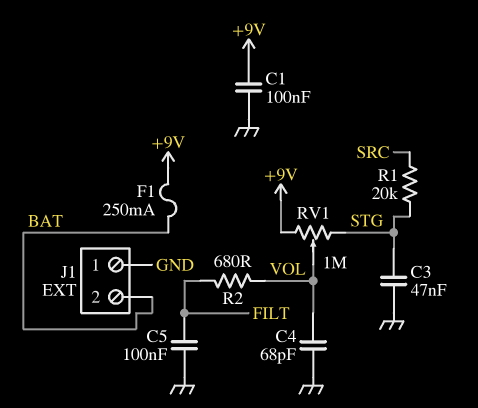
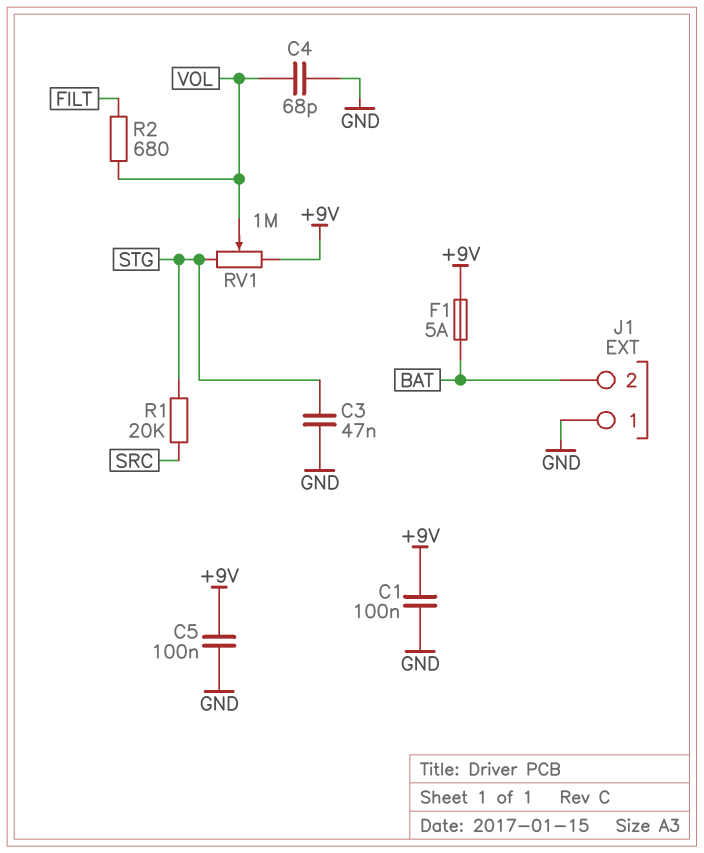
C5: 100nF (FILT, GND) -> 100nF (+9V, GND)
F1: 250mA (+9V, BAT) -> 5A (+9V, BAT)

